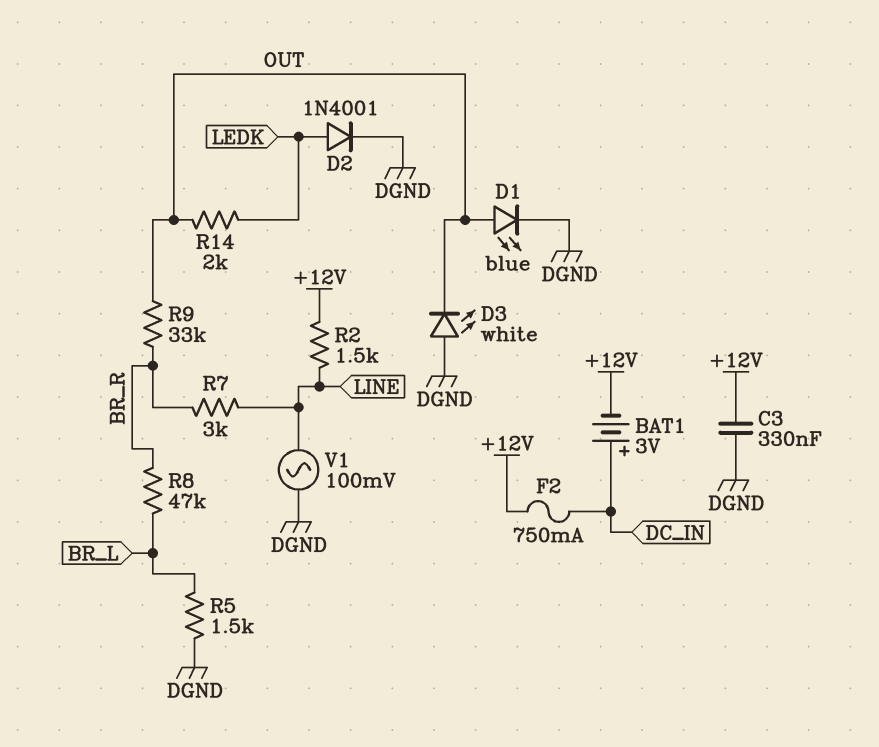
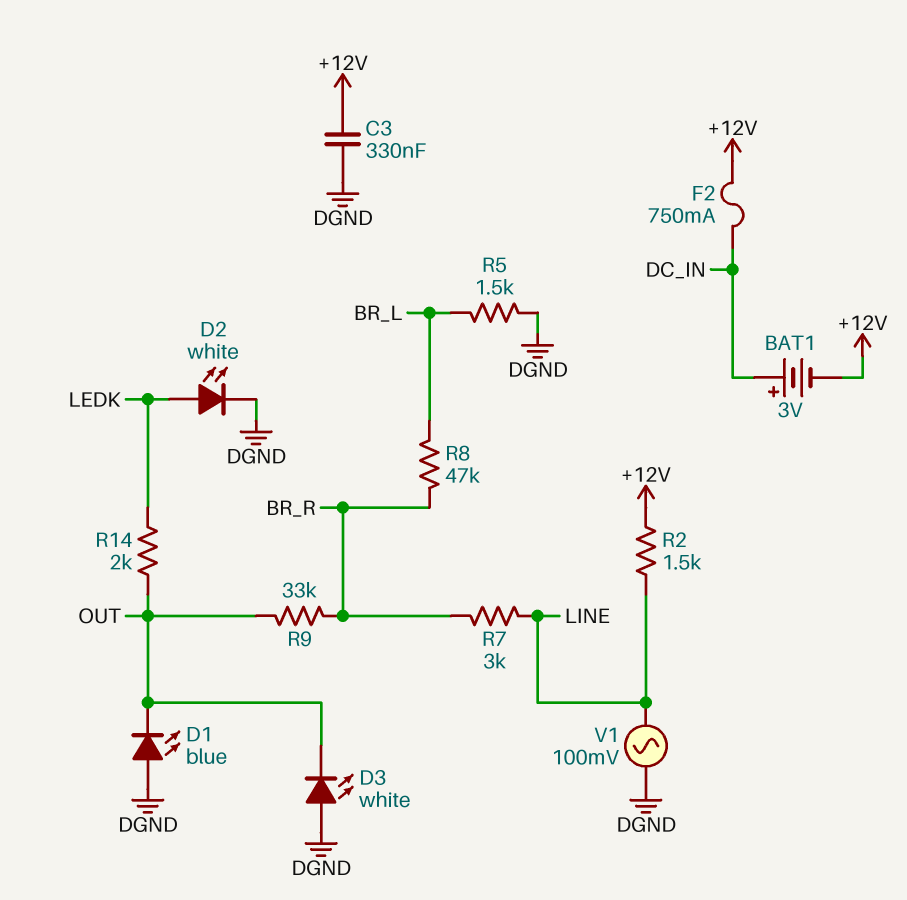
D1: LED blue (A OUT, K DGND) -> LED blue (A DGND, K OUT)
D2: diode 1N4001 (A LEDK, K DGND) -> LED white (A LEDK, K DGND)

